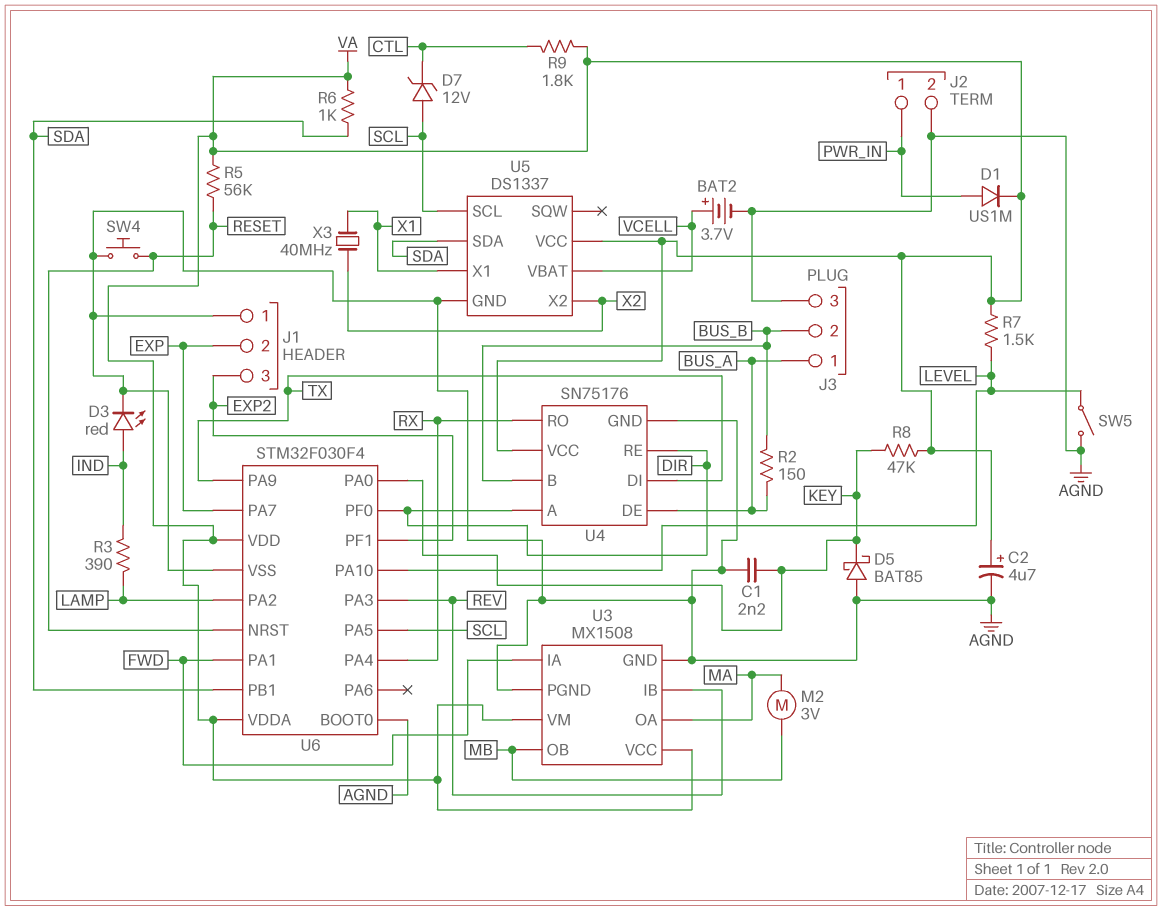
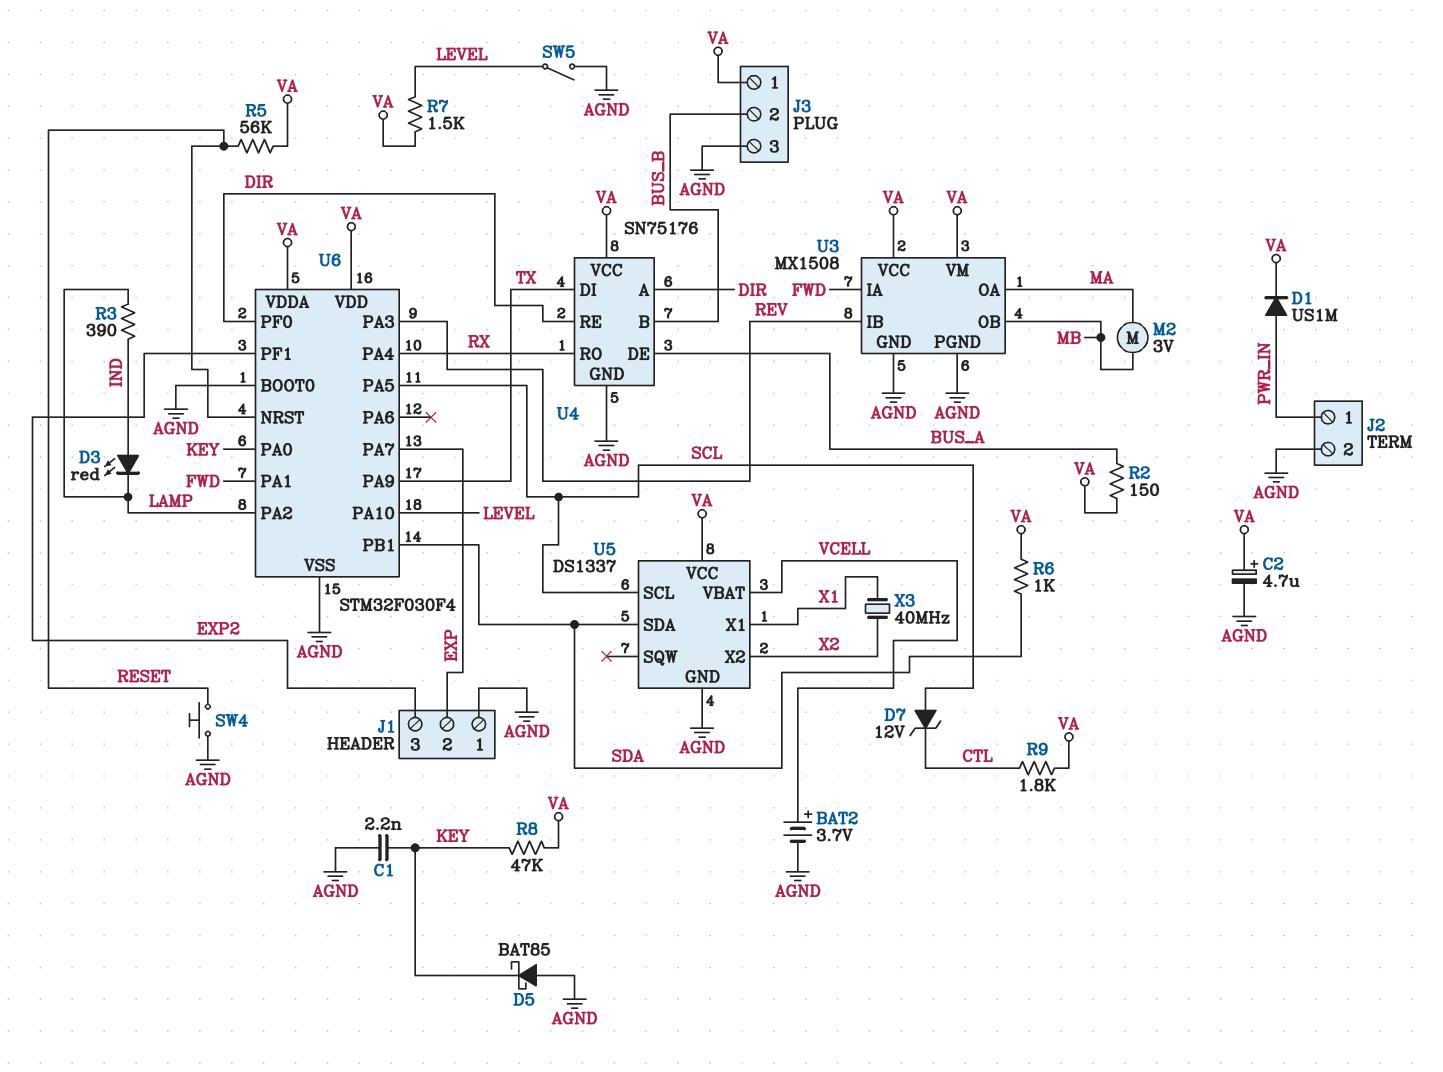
D3: LED red (A IND, K AGND) -> LED red (A IND, K LAMP)
J3 pin 1: BUS_A -> VA
R2: 150 (BUS_A, BUS_B) -> 150 (BUS_A, VA)

